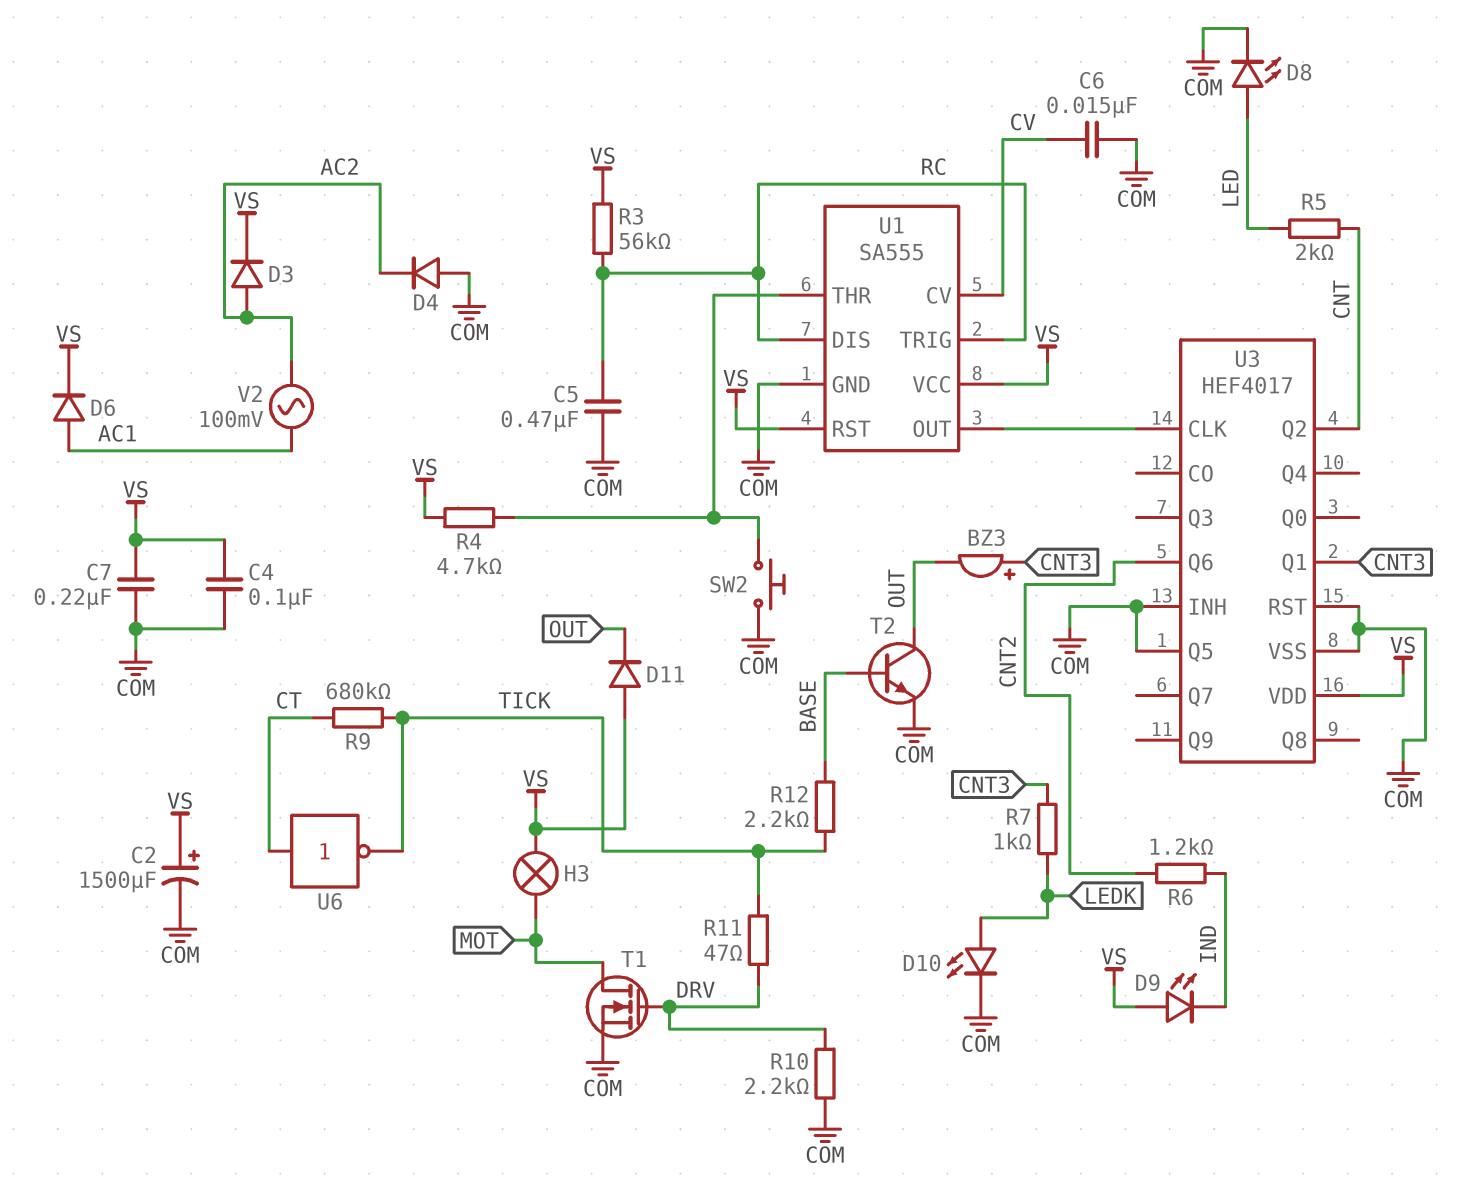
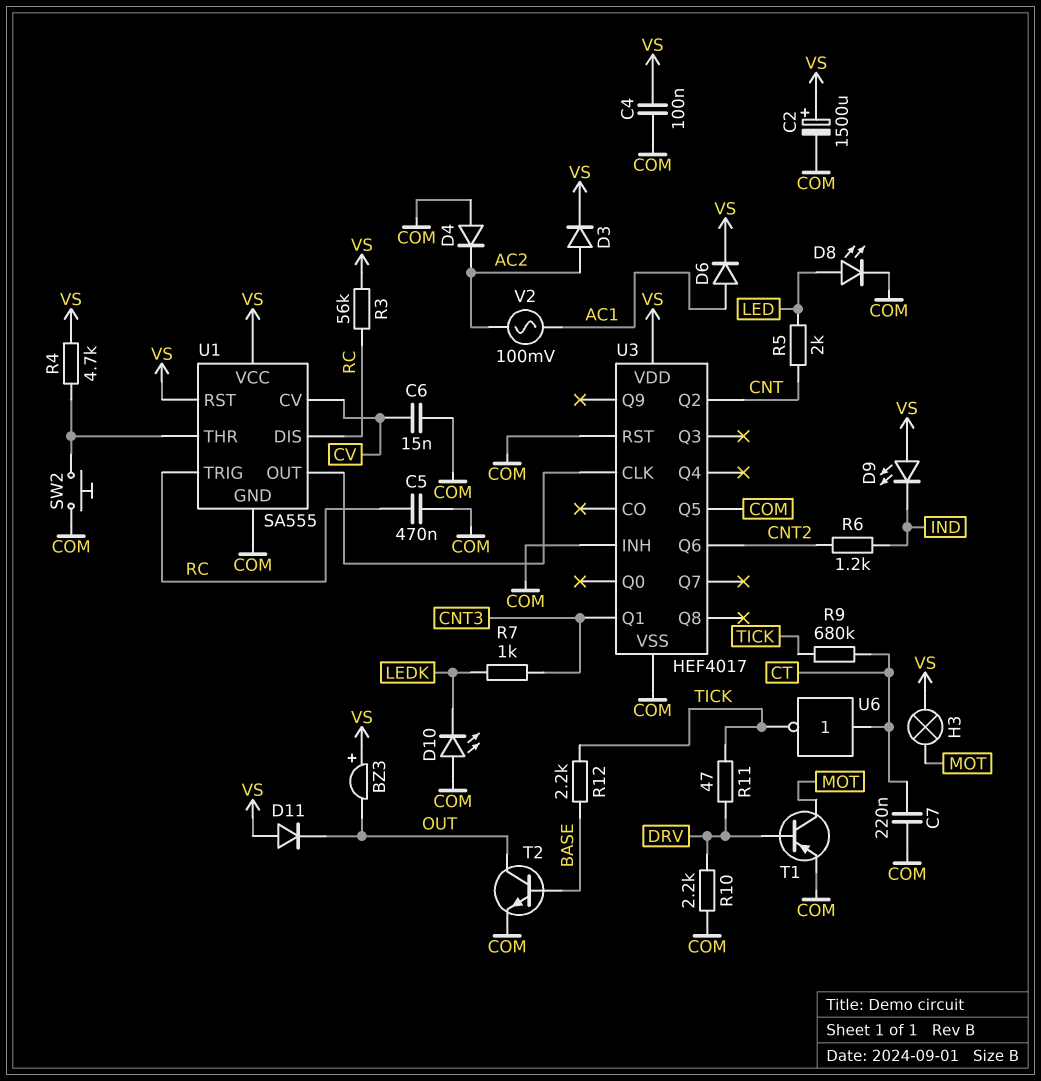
BZ3: buzzer (plus CNT3, minus OUT) -> buzzer (plus VS, minus OUT)
C7: 220nF (COM, VS) -> 220nF (COM, CT)
D10: LED (A LEDK, K COM) -> LED (A COM, K LEDK)
T1: NMOS (G DRV, D MOT, S COM) -> PNP (B DRV, C MOT, E COM)

